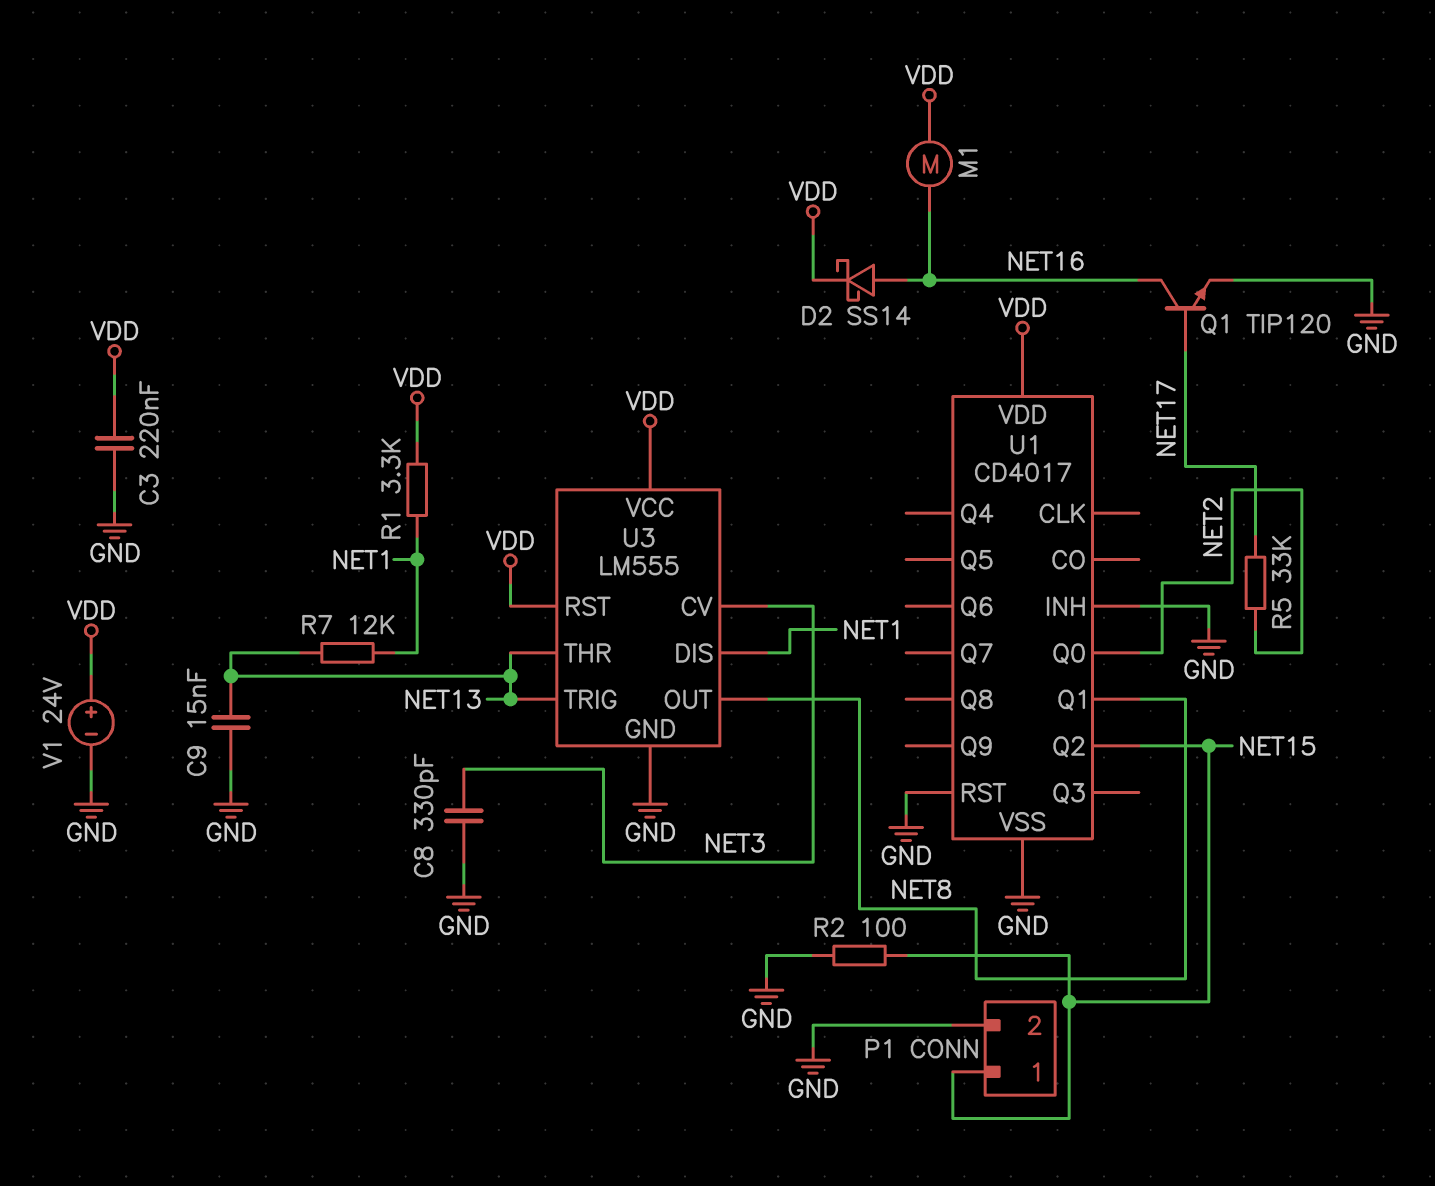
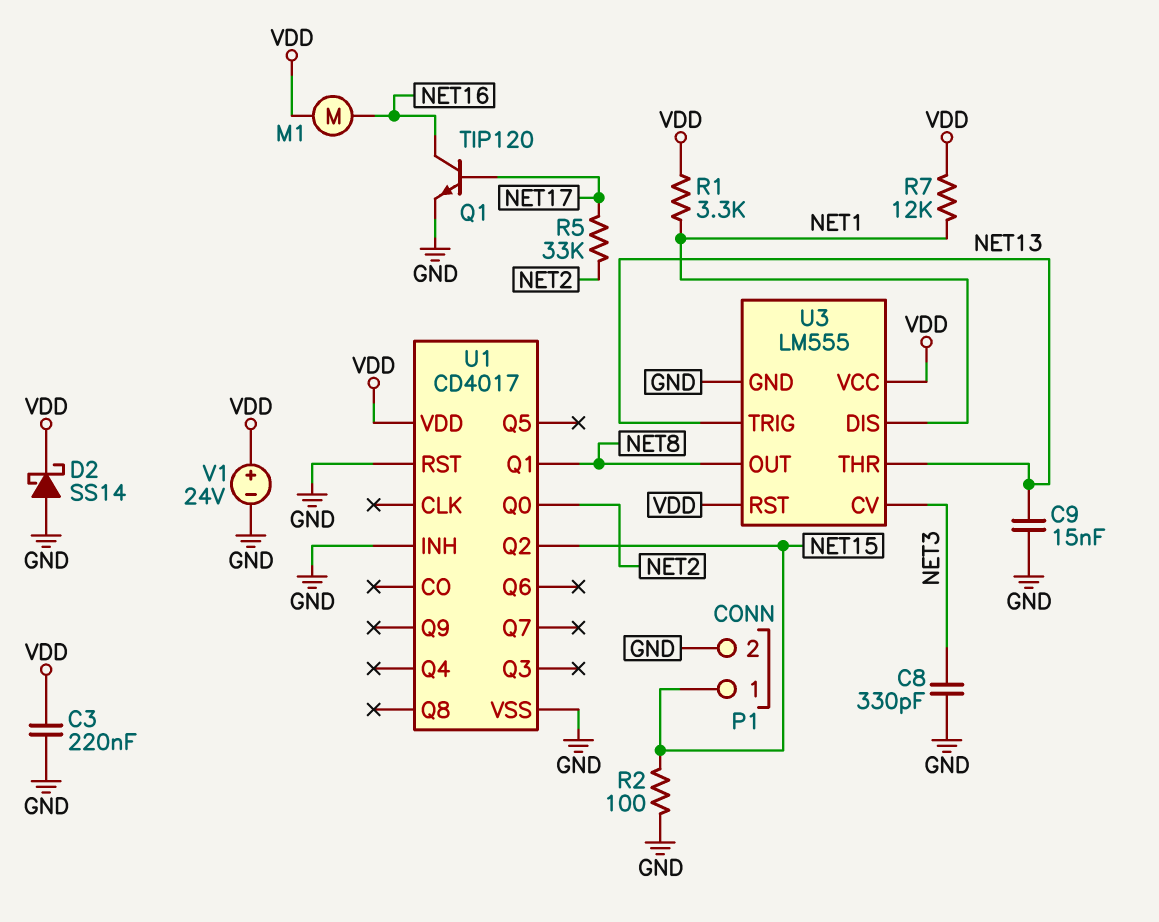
D2: schottky SS14 (A NET16, K VDD) -> schottky SS14 (A GND, K VDD)
R7: 12k (NET1, NET13) -> 12k (NET1, VDD)

